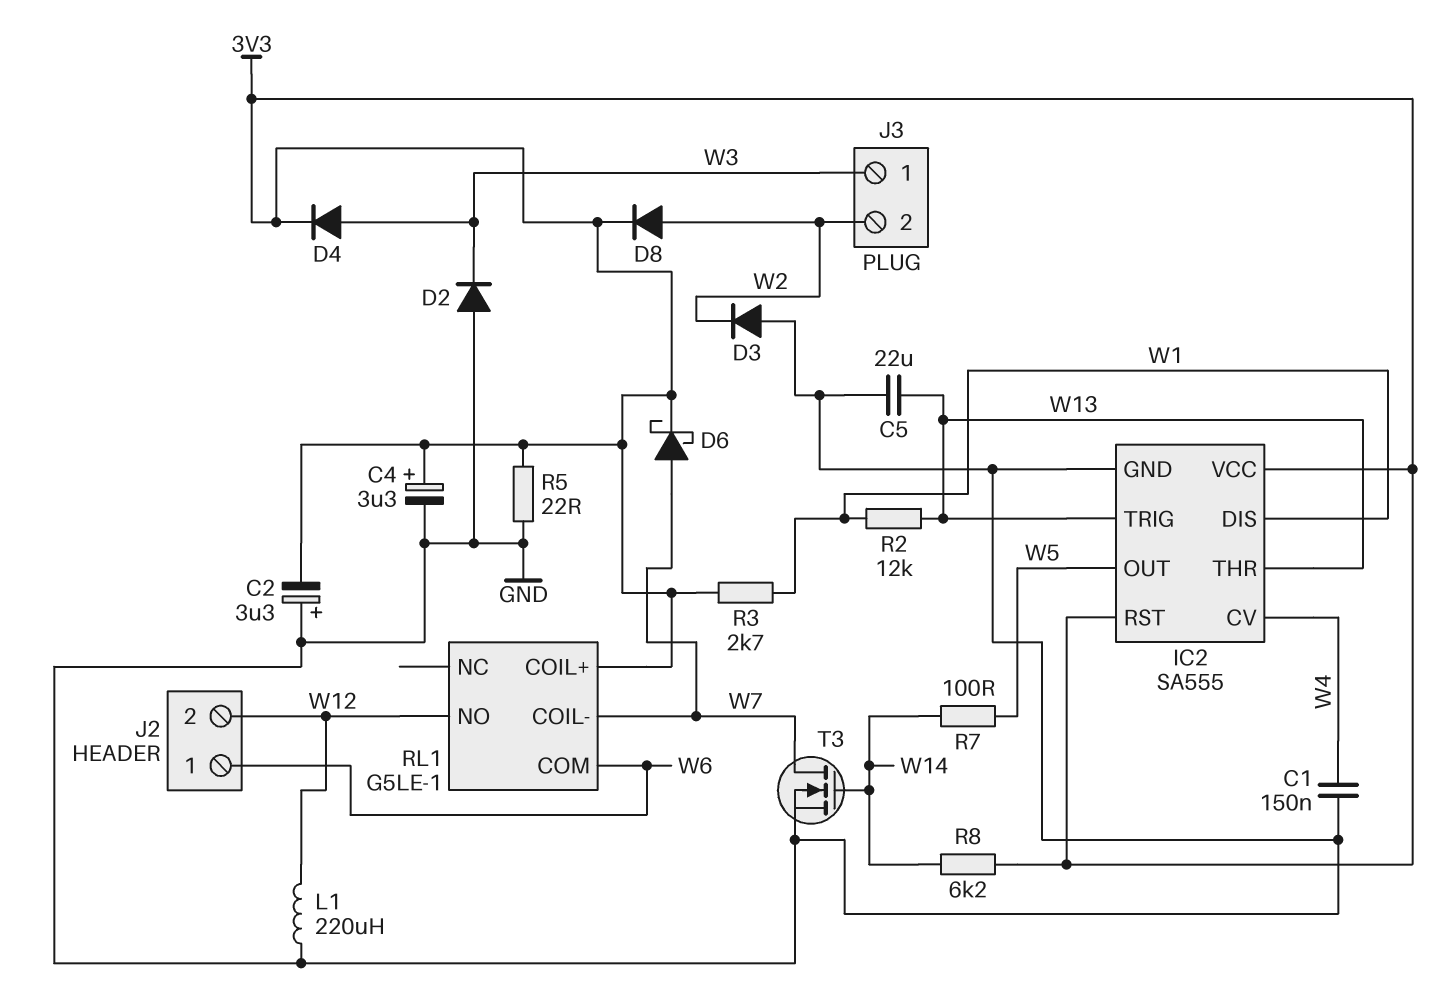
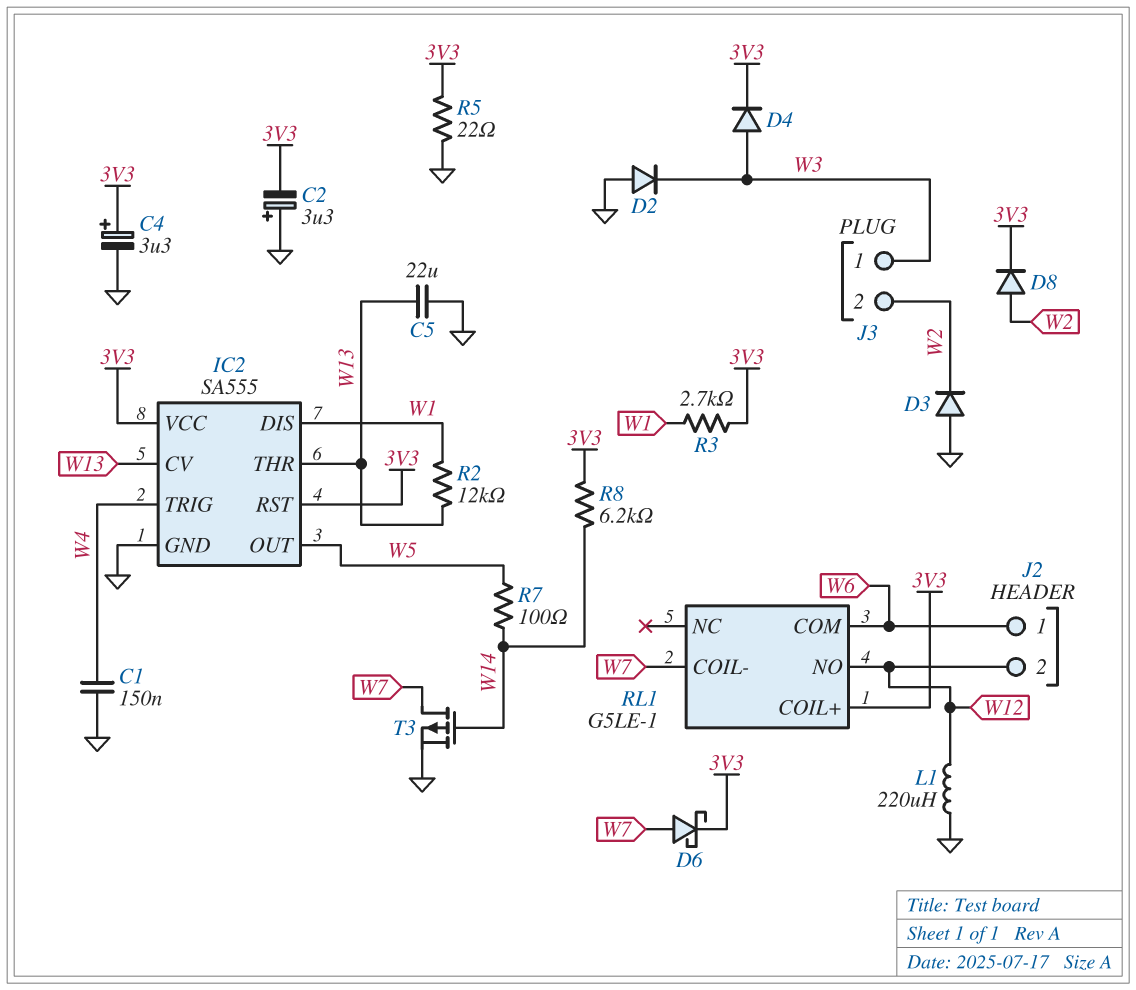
IC2 pin CV: W4 -> W13
IC2 pin TRIG: W13 -> W4
T3: NMOS (G W14, D W7, S GND) -> PMOS (G W14, D W7, S GND)

